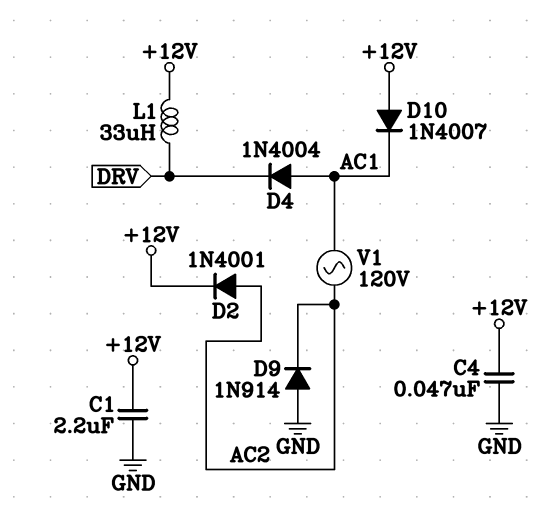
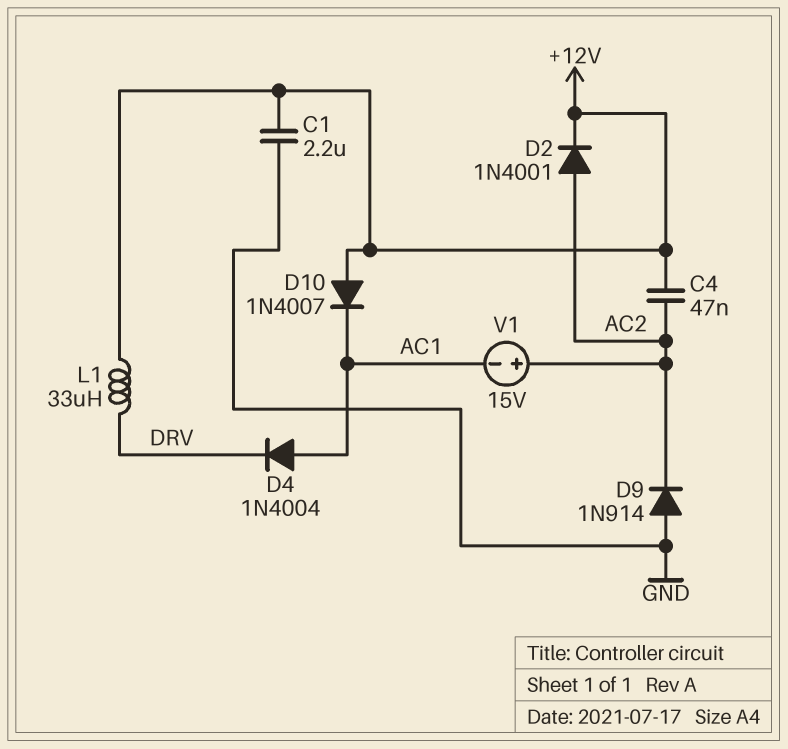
C4: 47nF (+12V, GND) -> 47nF (+12V, AC2)
V1: AC 120V (AC1, AC2) -> 15V (plus AC2, minus AC1)

